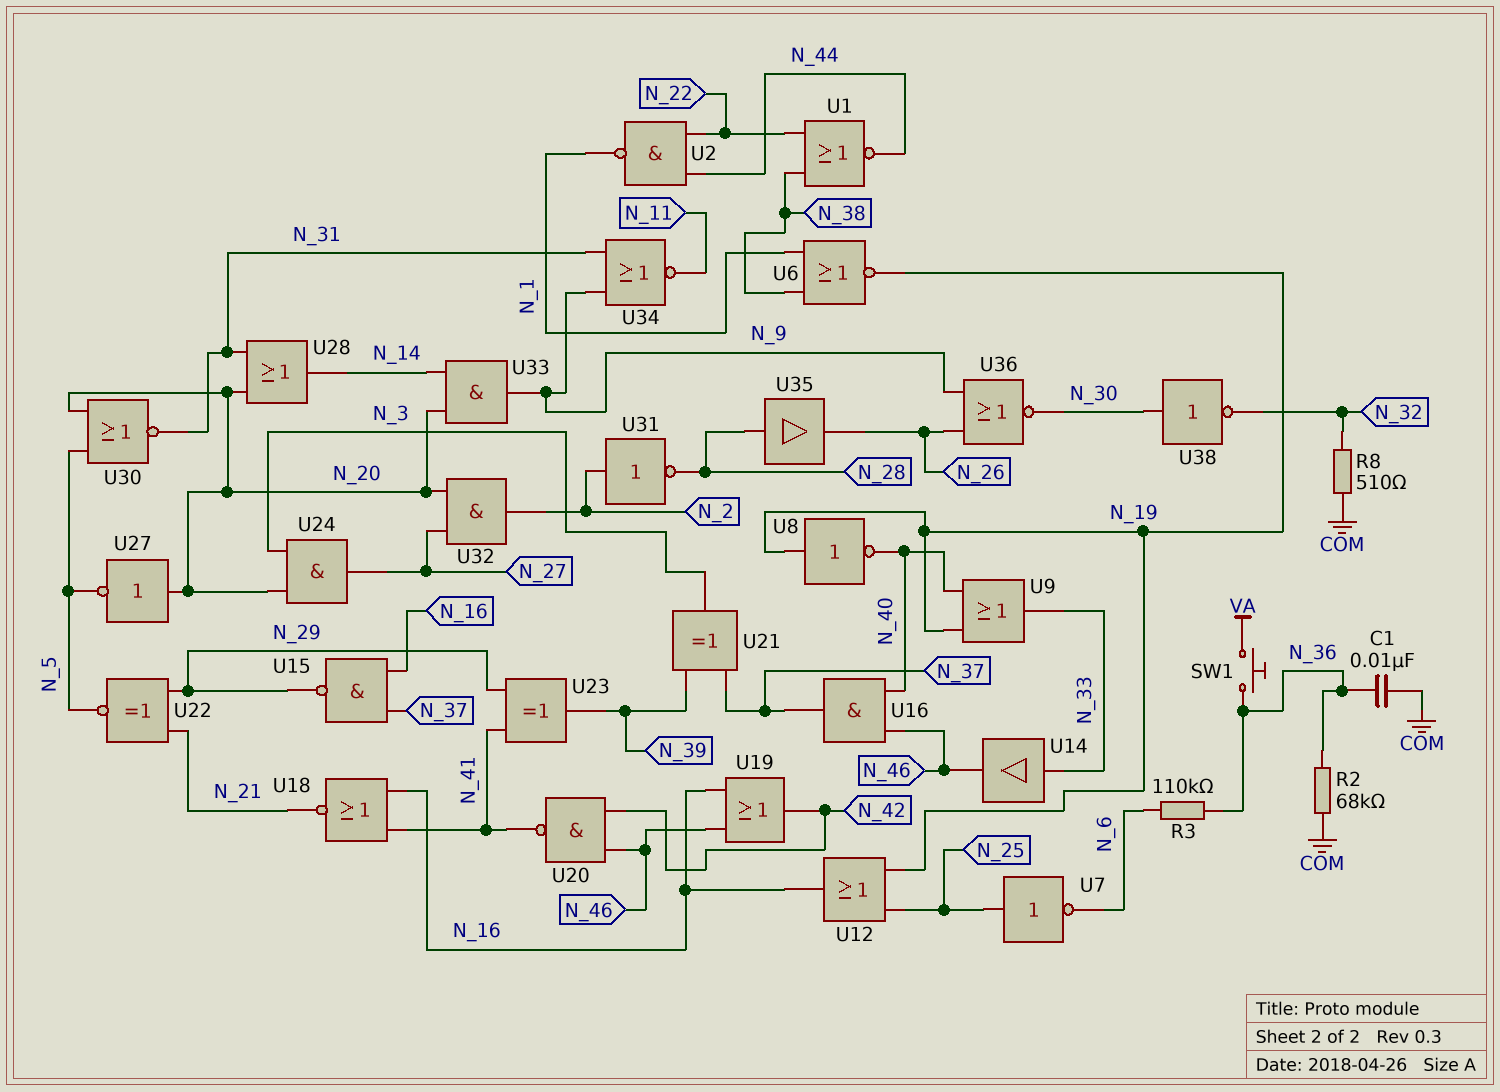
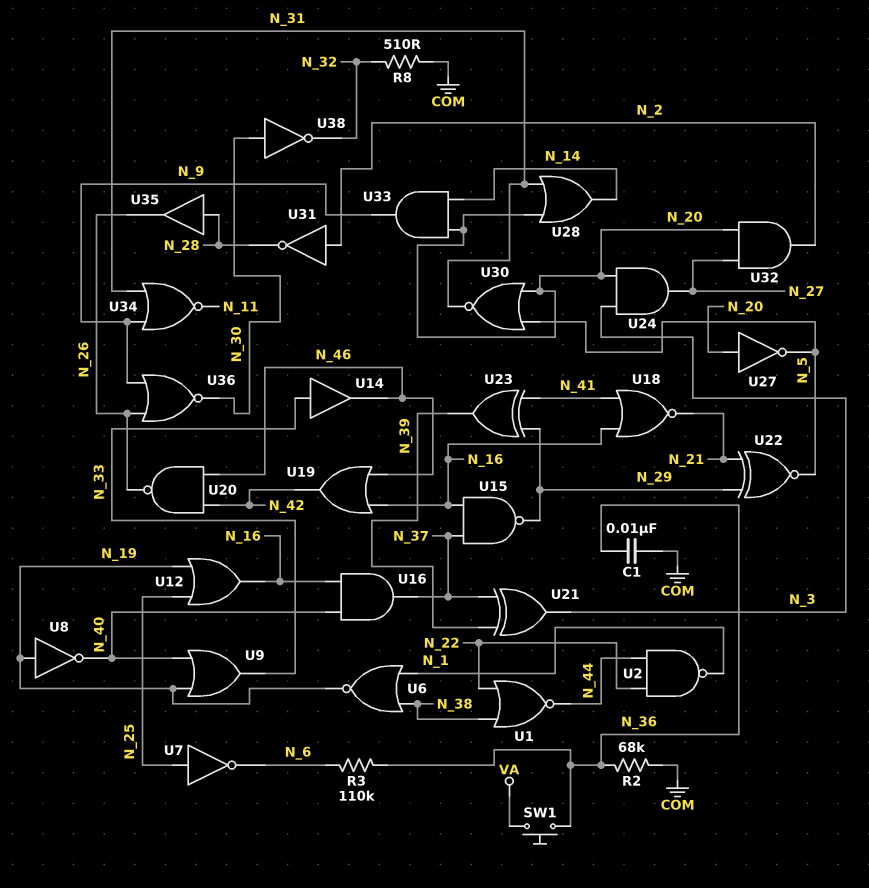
U16: AND (in N_40, in N_46, out N_37) -> AND (in N_16, in N_40, out N_37)
U20: NAND (in N_42, in N_46, out N_41) -> NAND (in N_42, in N_46, out N_26)

